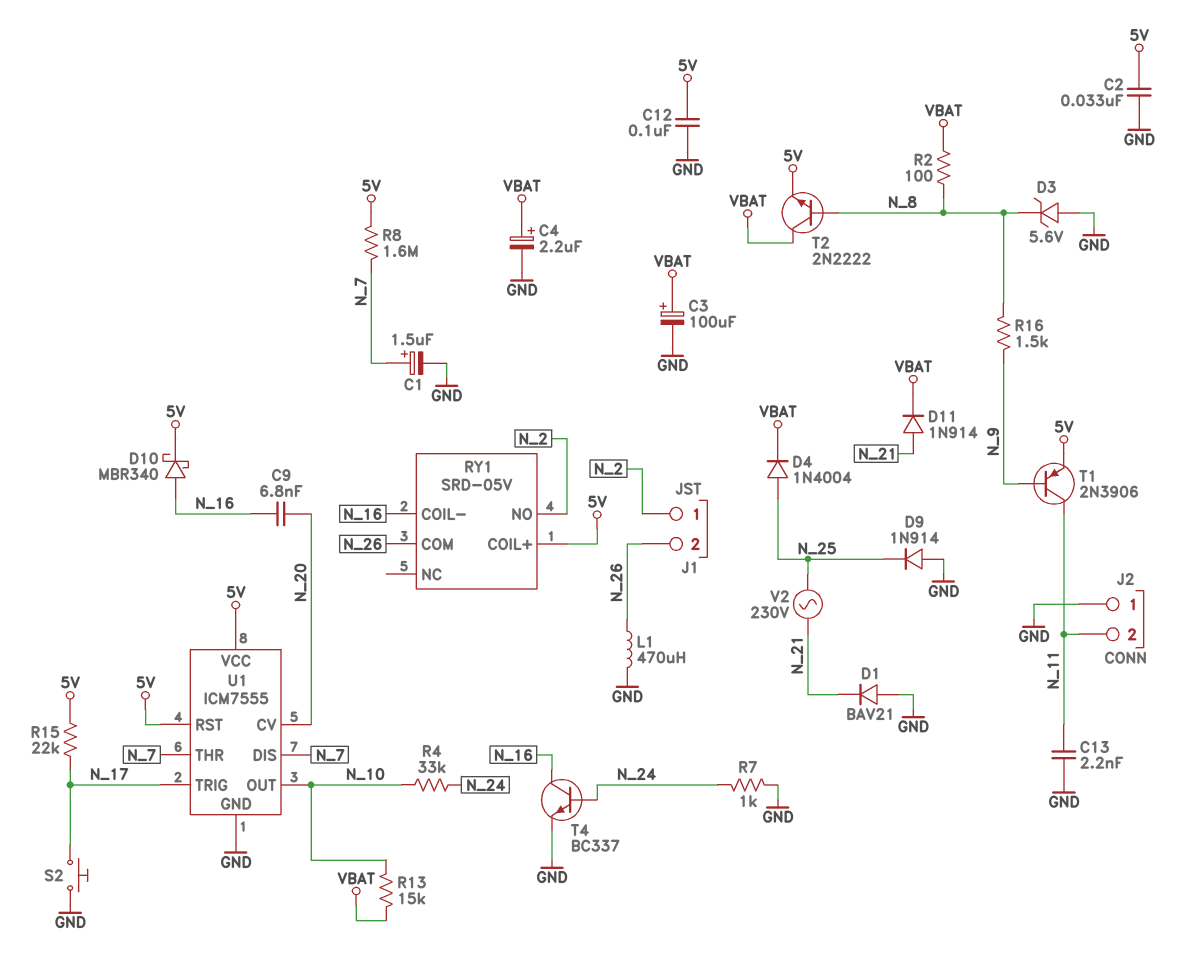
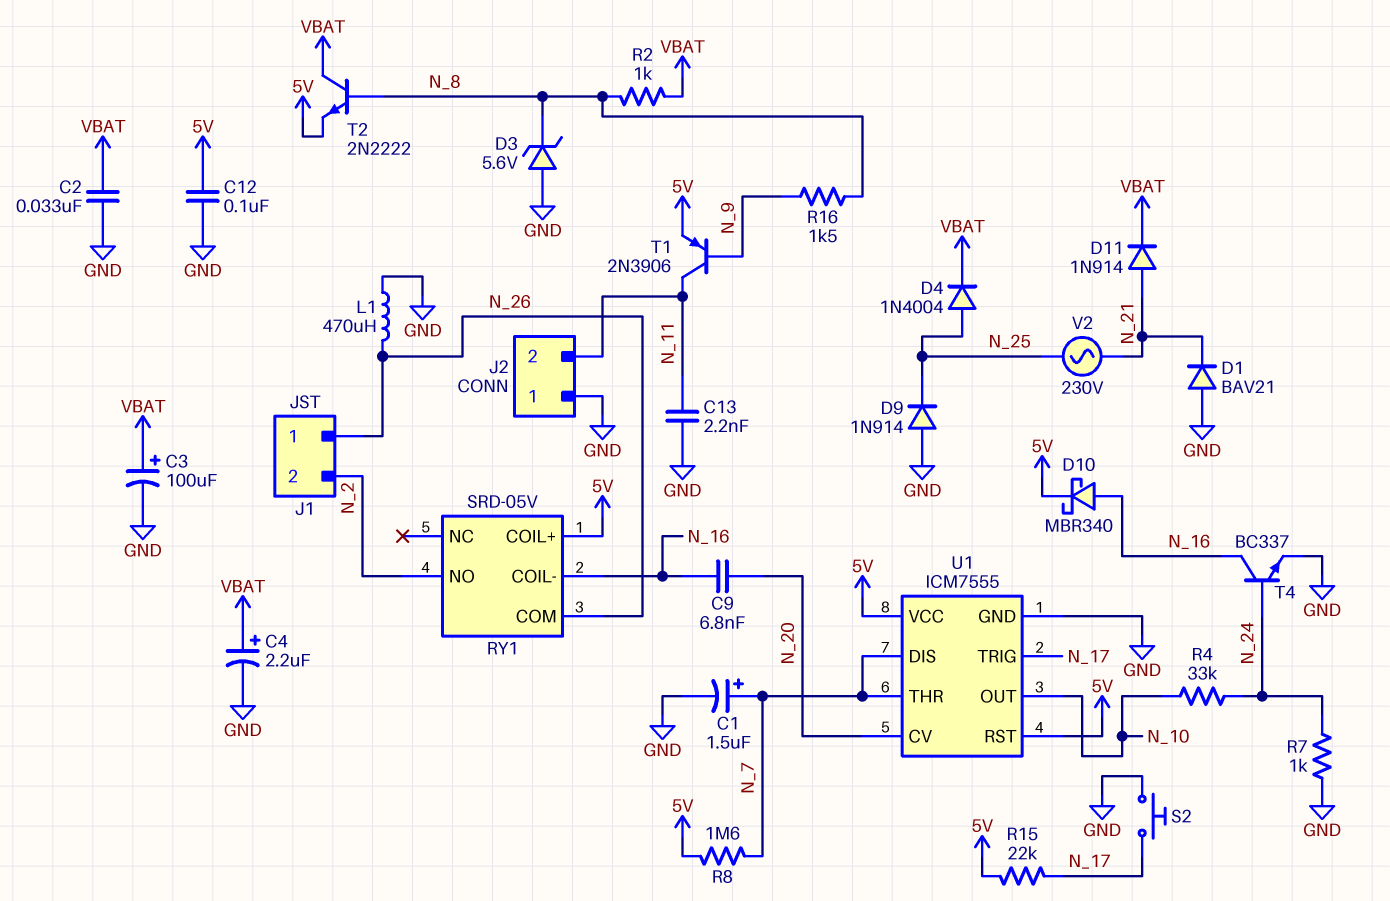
C2: 33nF (5V, GND) -> 33nF (GND, VBAT)
J1 pin 1: N_2 -> N_26
J1 pin 2: N_26 -> N_2
R2: 100 (N_8, VBAT) -> 1k (N_8, VBAT)
R13: 15k (N_10, VBAT) -> none

